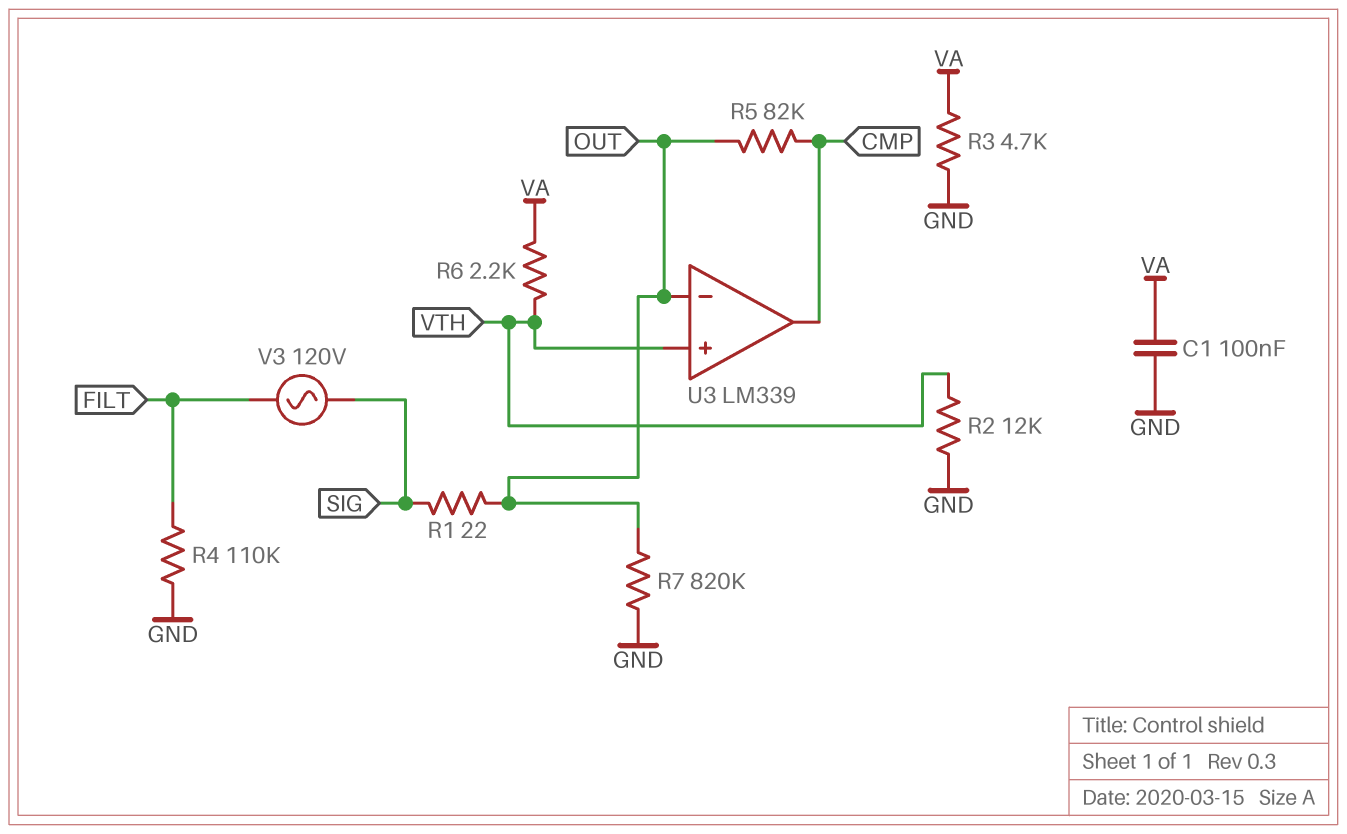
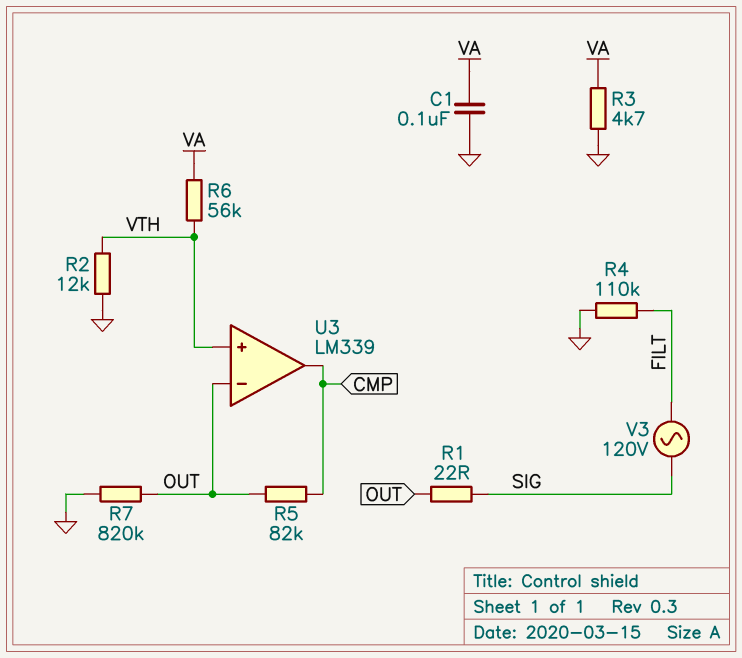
R6: 2.2k (VA, VTH) -> 56k (VA, VTH)

